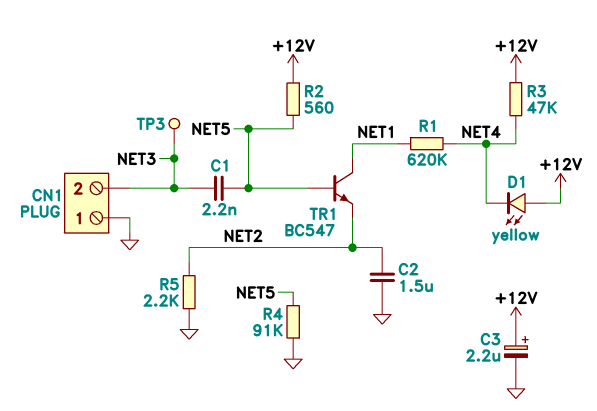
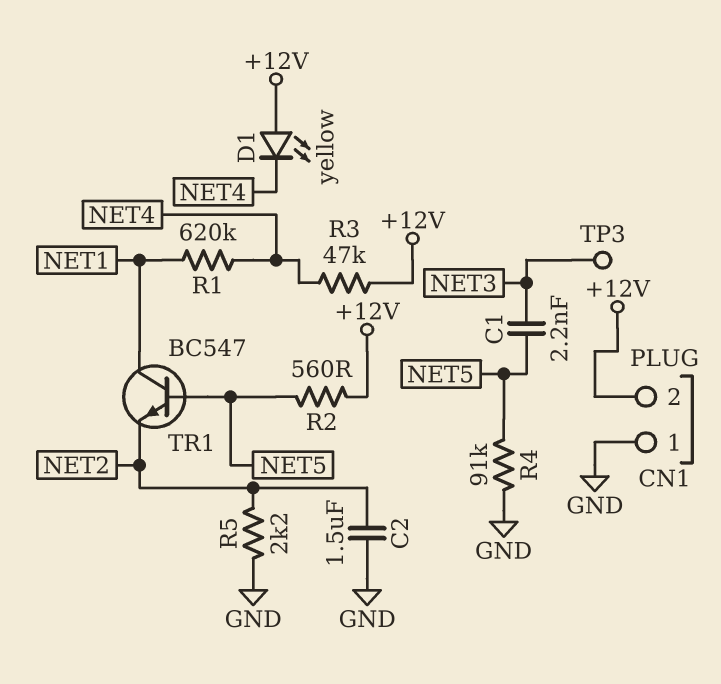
C3: 2.2uF (plus +12V, minus GND) -> none
CN1 pin 2: NET3 -> +12V

